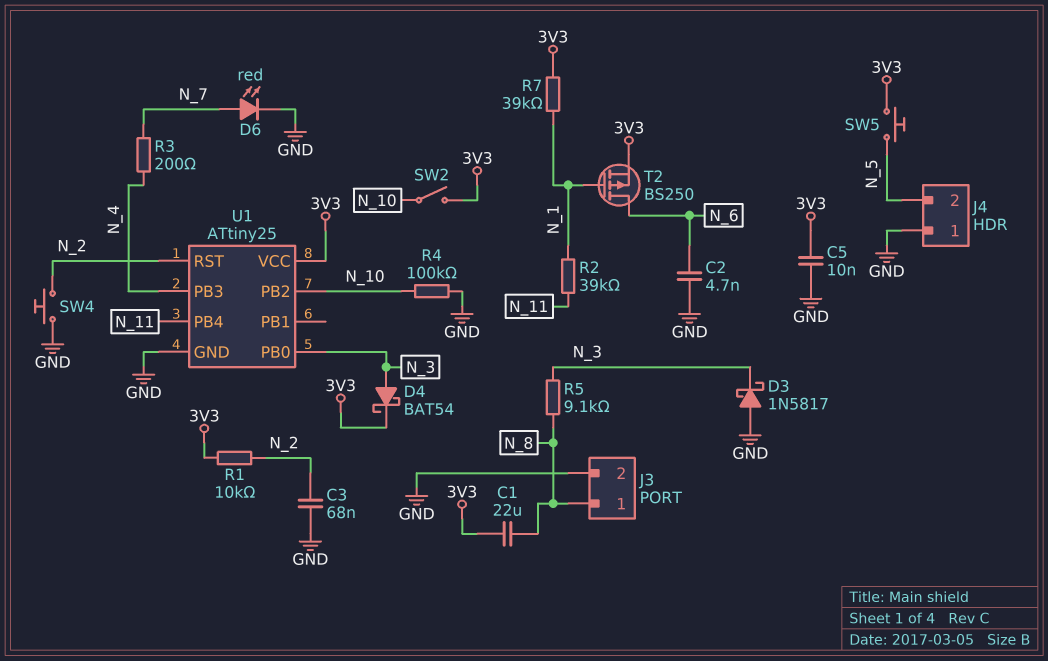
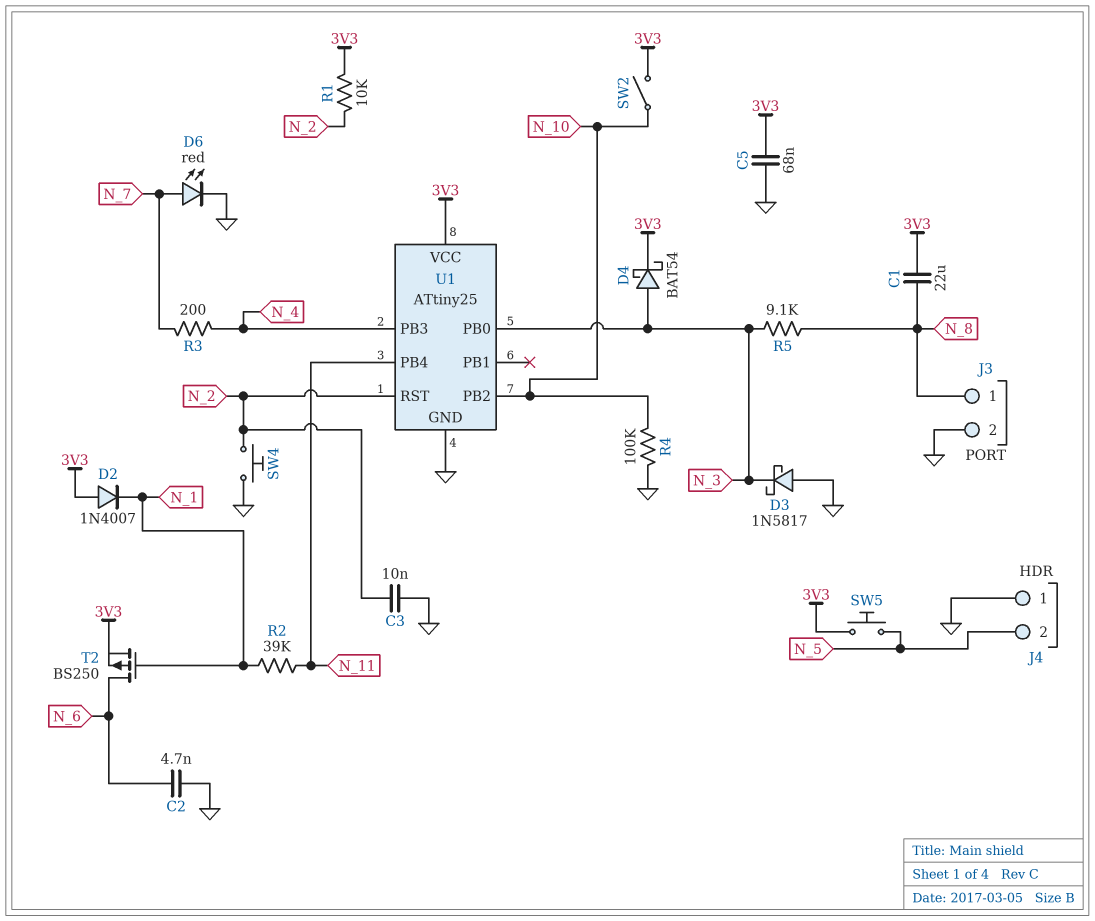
C3: 68nF (GND, N_2) -> 10nF (GND, N_2)
C5: 10nF (3V3, GND) -> 68nF (3V3, GND)
D2: none -> diode 1N4007 (A 3V3, K N_1)
R7: 39k (3V3, N_1) -> none

